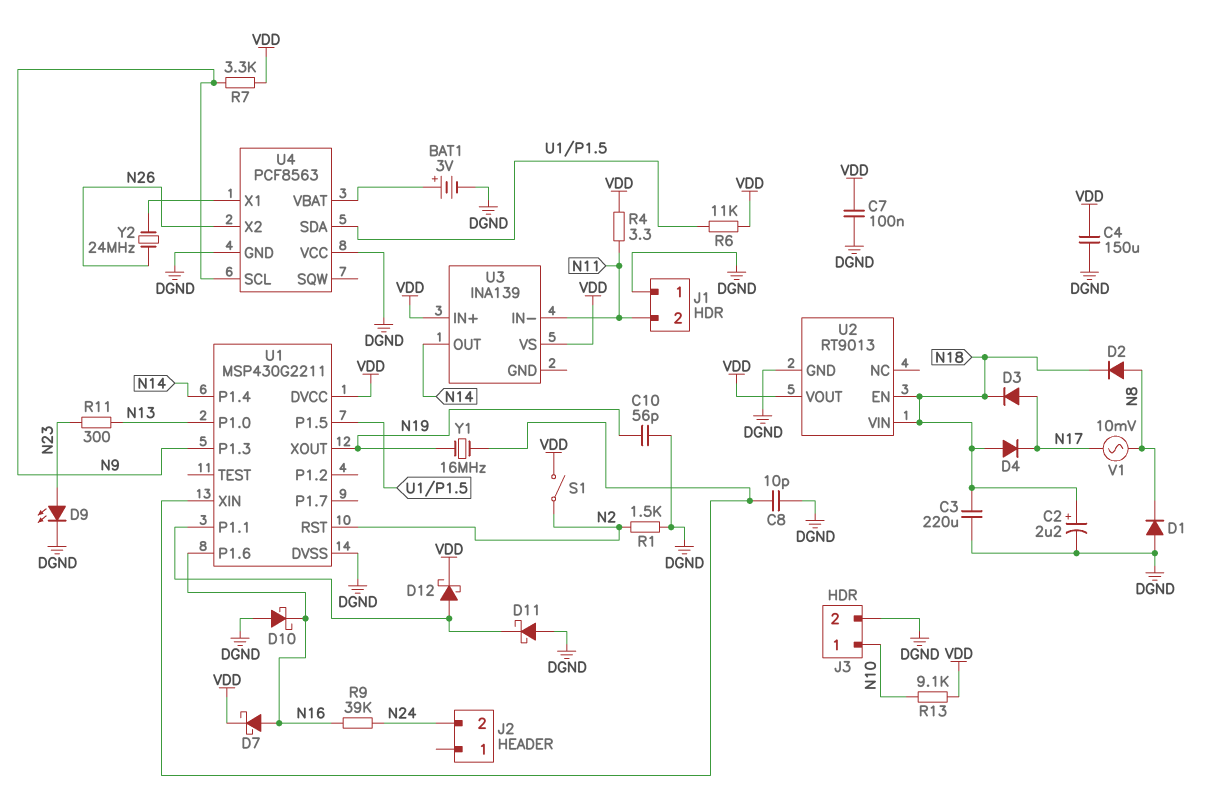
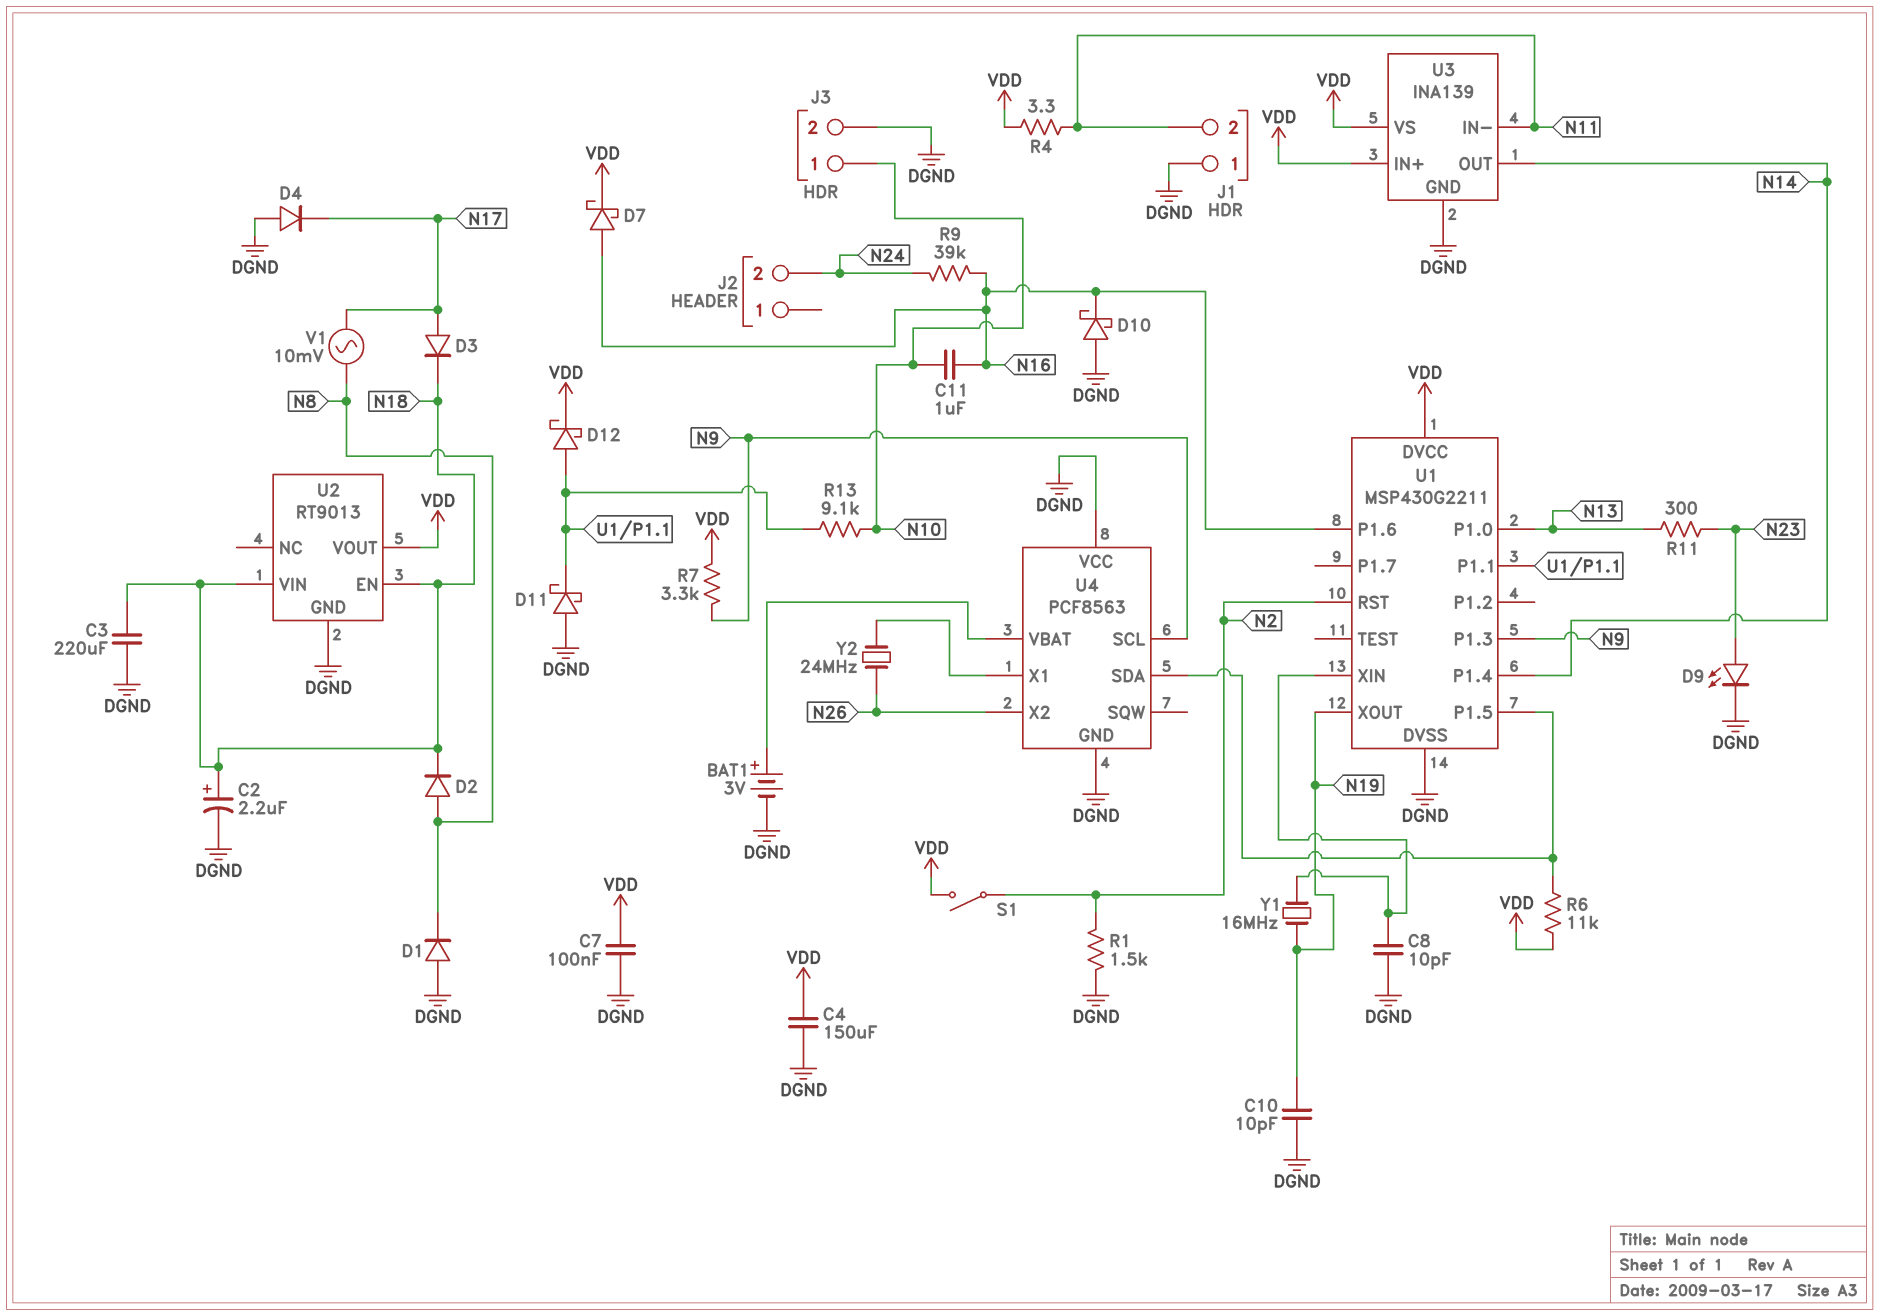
C10: 56pF (DGND, N19) -> 10pF (DGND, N19)
C11: none -> 1uF (N10, N16)
D4: diode (A N18, K N17) -> diode (A DGND, K N17)
R13: 9.1k (N10, VDD) -> 9.1k (N10, U1/P1.1)
U3 pin GND: none -> DGND

